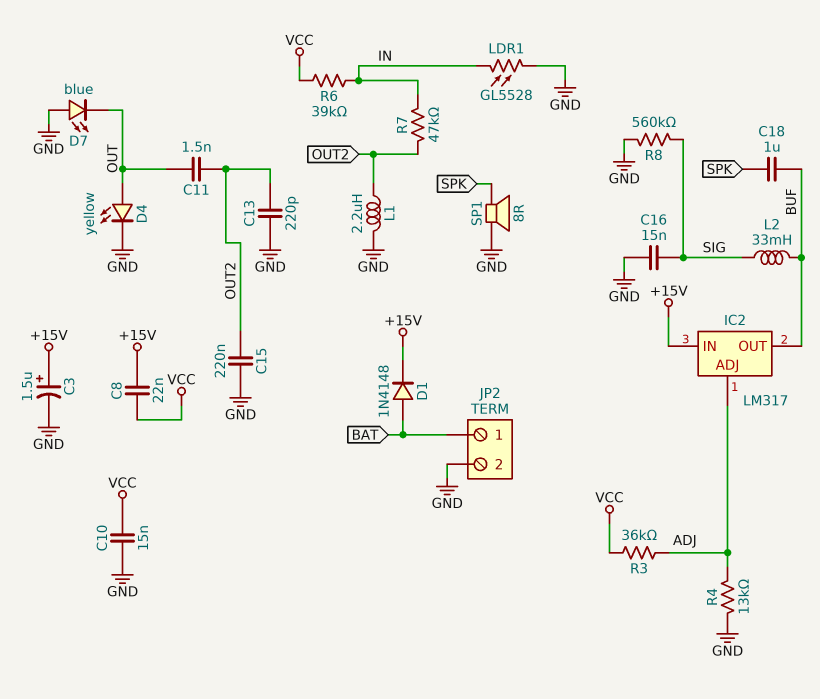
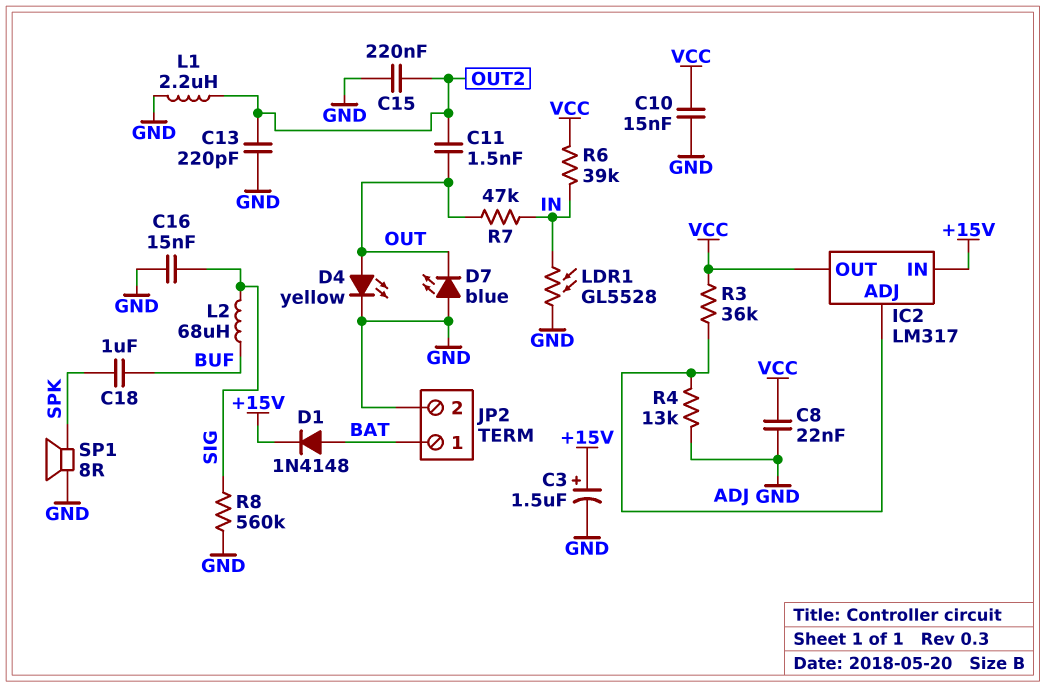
C8: 22nF (+15V, VCC) -> 22nF (GND, VCC)
IC2 pin OUT: BUF -> VCC
L2: 33mH (BUF, SIG) -> 68uH (BUF, SIG)
R7: 47k (IN, OUT2) -> 47k (IN, OUT)

